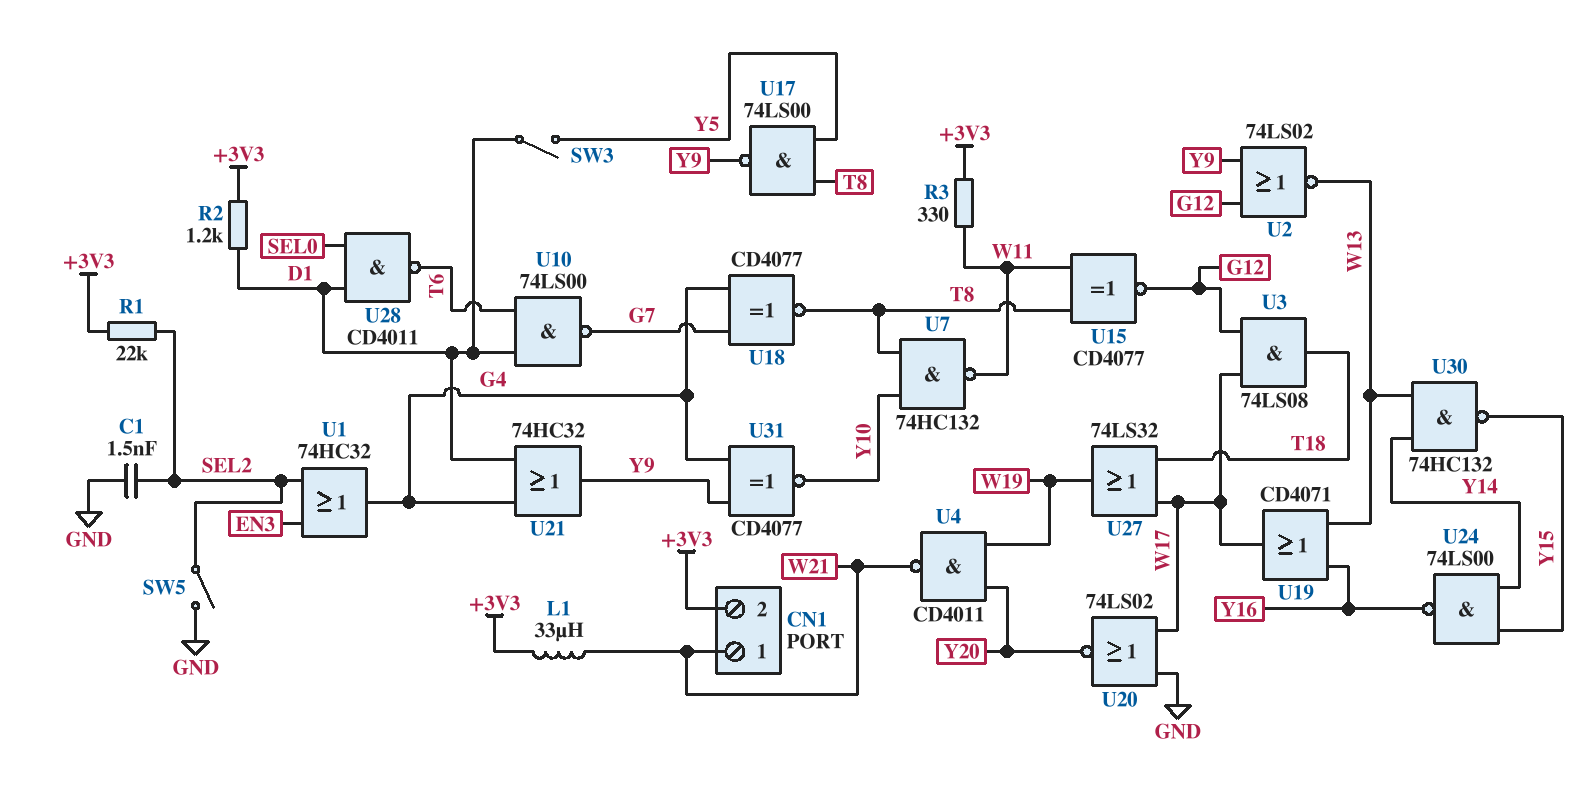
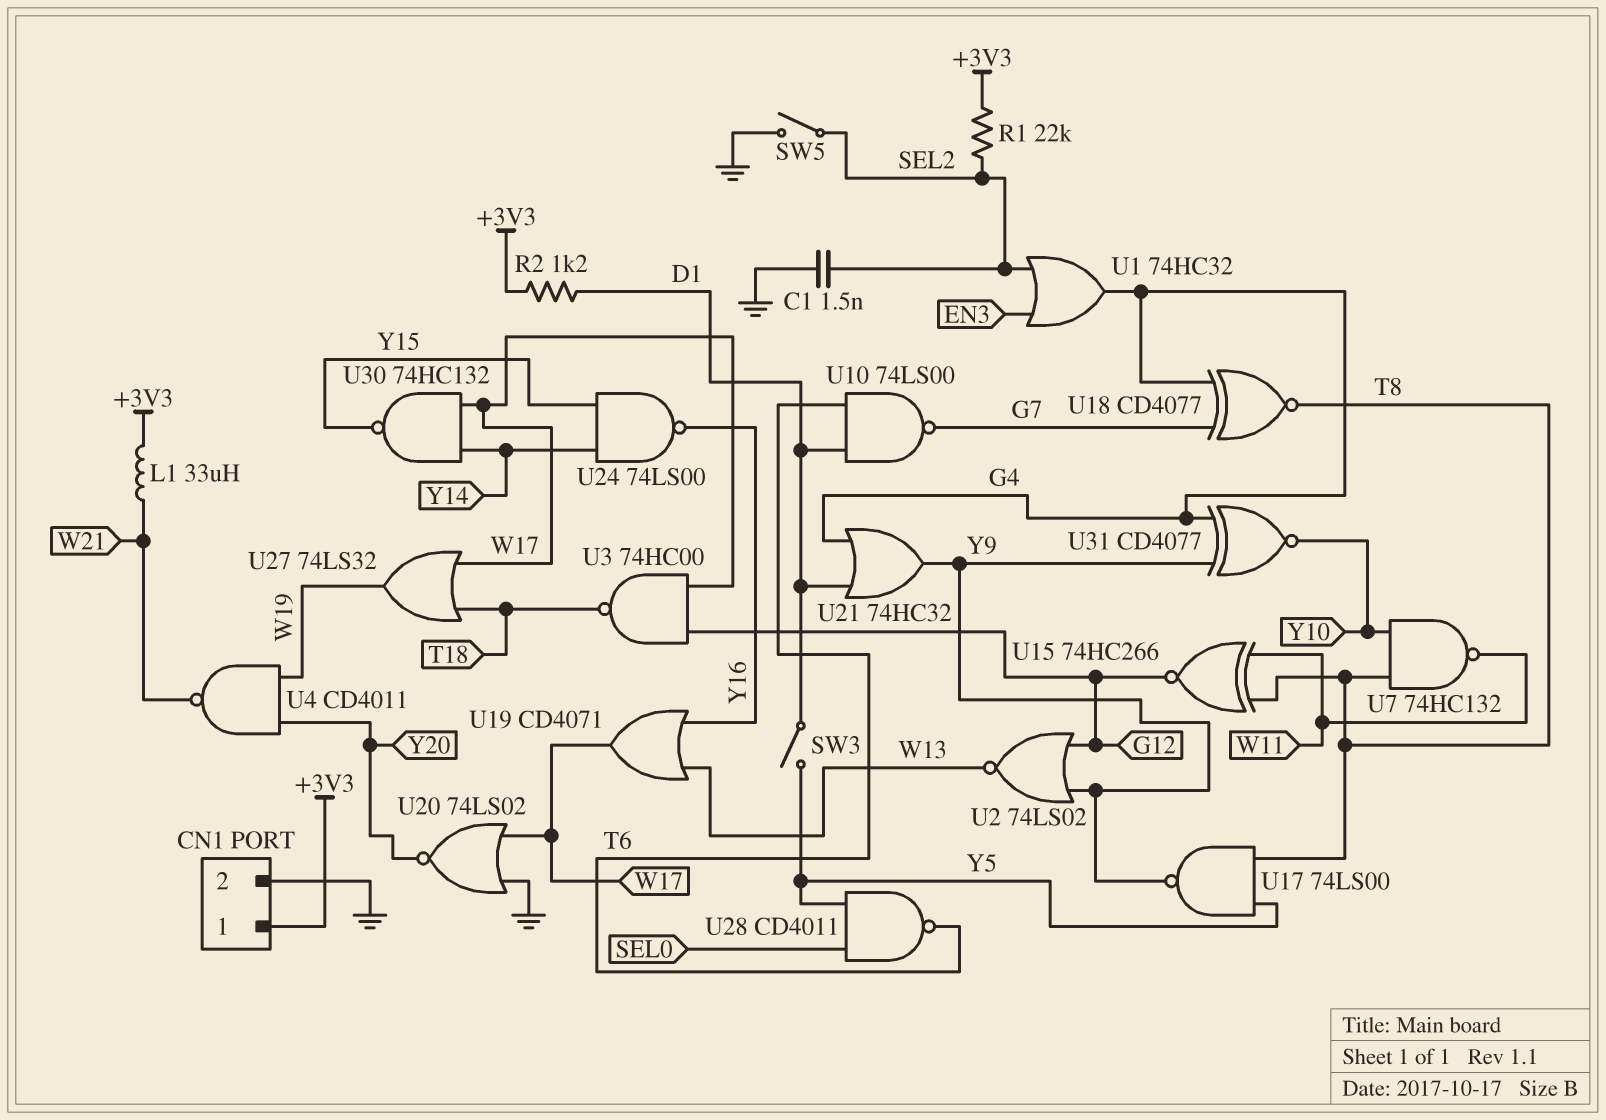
CN1 pin 1: W21 -> +3V3
CN1 pin 2: +3V3 -> GND
R3: 330 (+3V3, W11) -> none
U3: AND 74LS08 (in G12, in W17, out T18) -> NAND 74HC00 (in G12, in W17, out T18)
U15: XNOR CD4077 (in T8, in W11, out G12) -> XNOR 74HC266 (in T8, in W11, out G12)
U28: NAND CD4011 (in D1, in SEL0, out T6) -> NAND CD4011 (in SEL0, in Y5, out T6)
U30: NAND 74HC132 (in W13, in Y14, out Y15) -> NAND 74HC132 (in W17, in Y14, out Y15)

